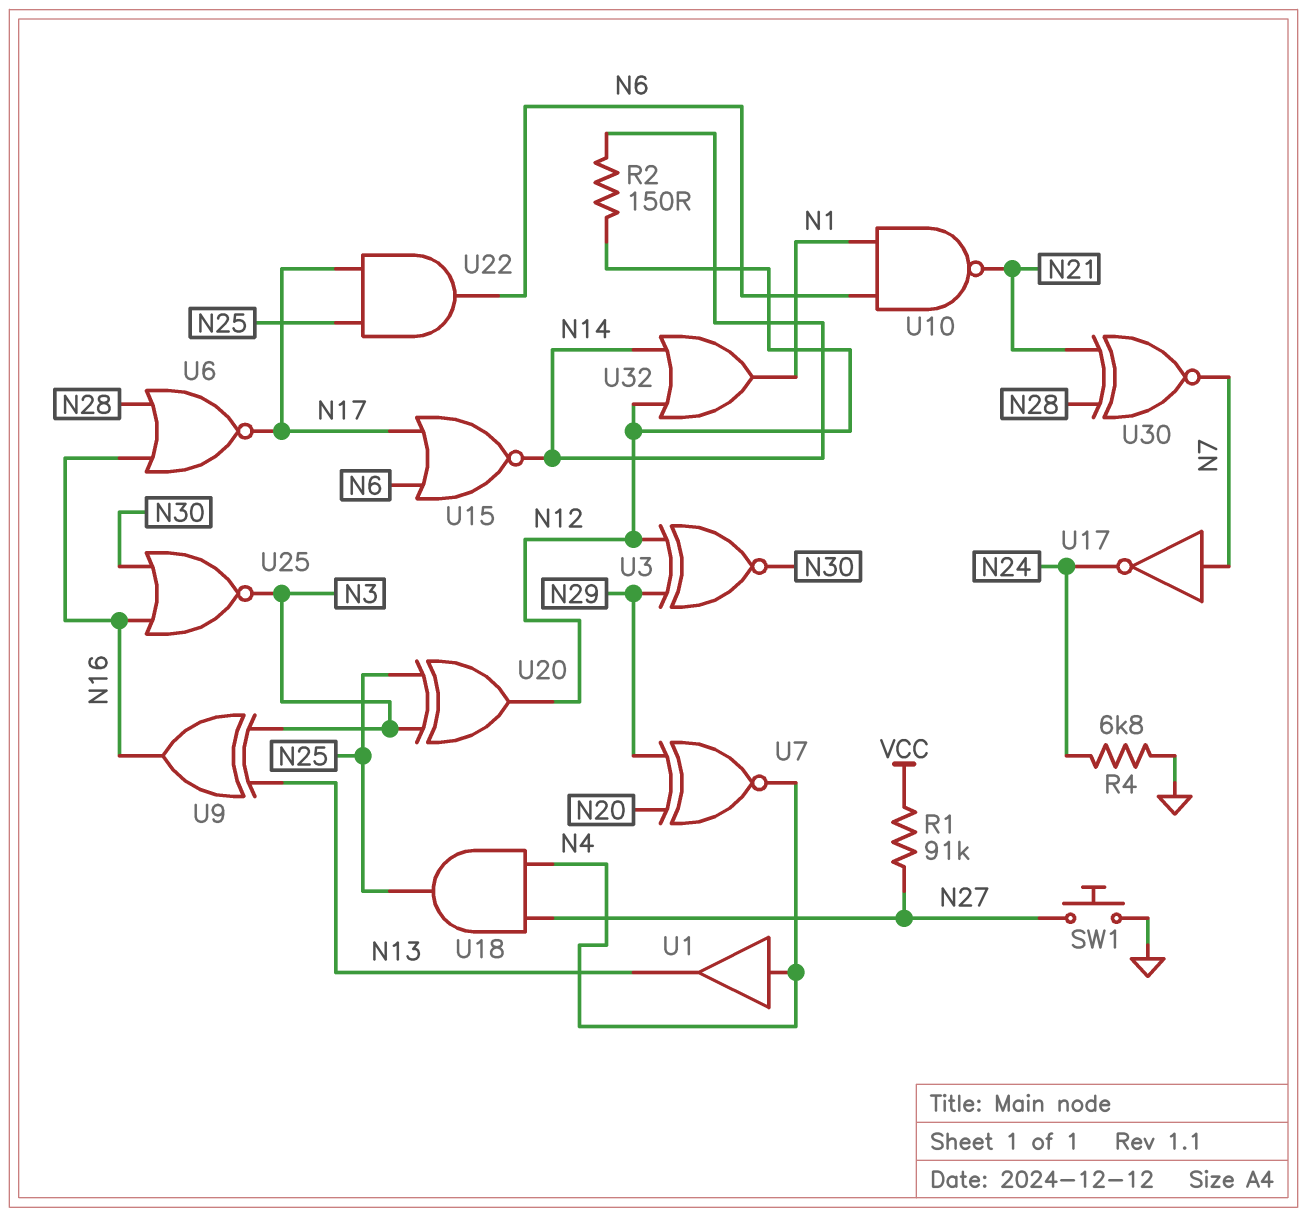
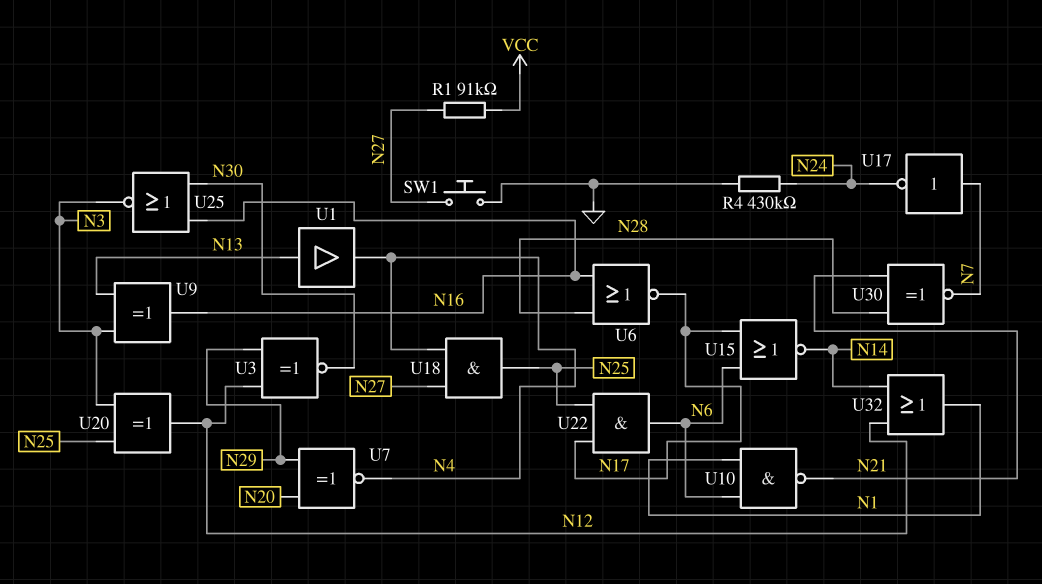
R2: 150 (N12, N14) -> none
R4: 6.8k (GND, N24) -> 430k (GND, N24)
U1: buffer (in N4, out N13) -> buffer (in N13, out N4)

